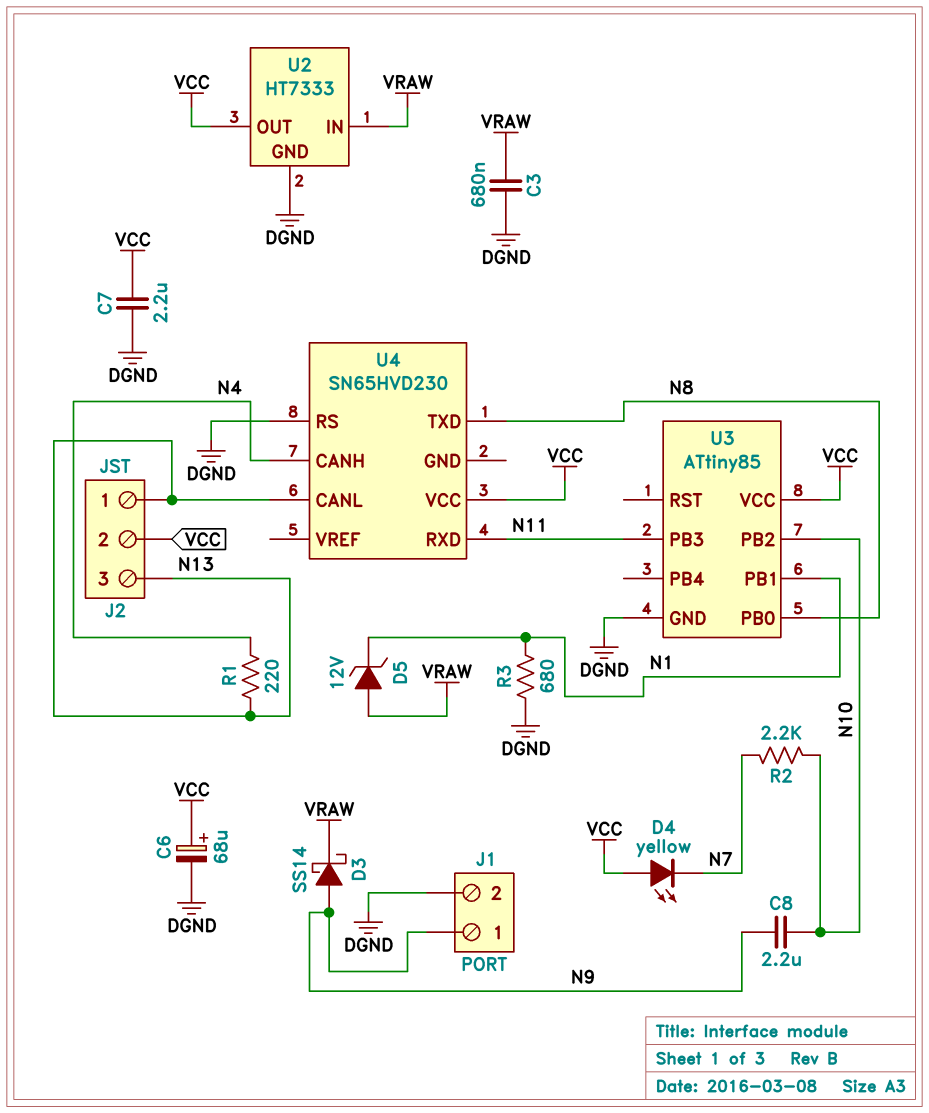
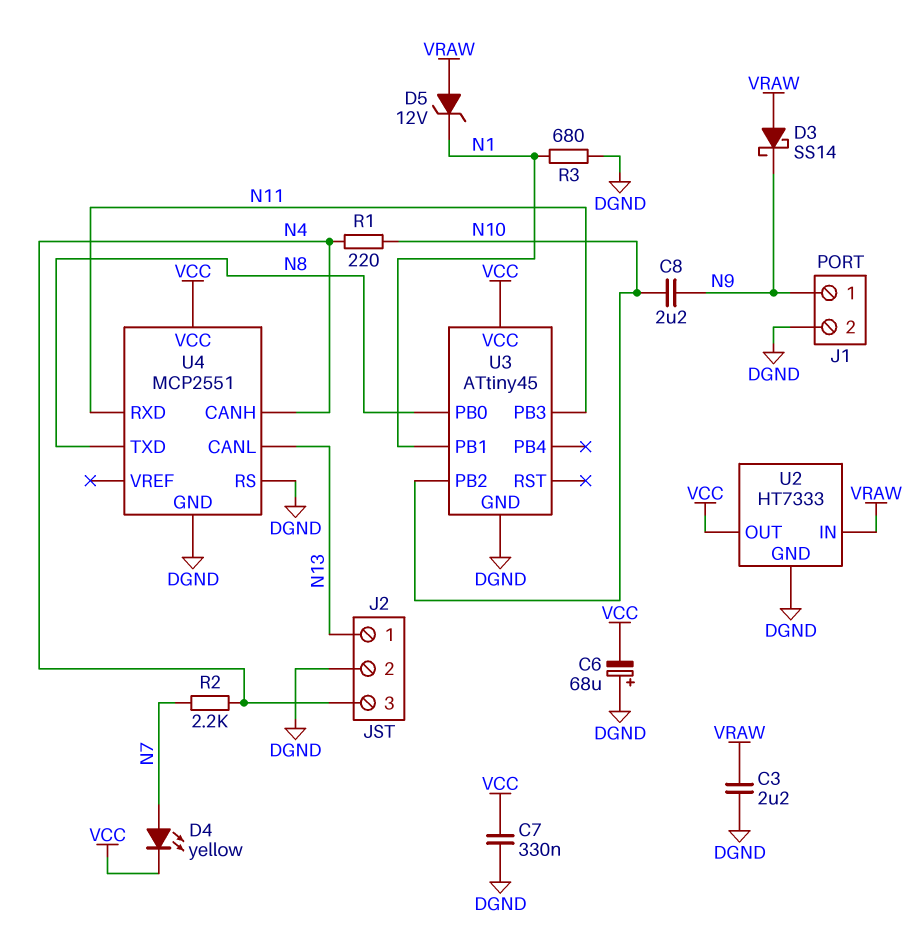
C3: 680nF (DGND, VRAW) -> 2.2uF (DGND, VRAW)
C6: 68uF (plus VCC, minus DGND) -> 68uF (plus DGND, minus VCC)
C7: 2.2uF (DGND, VCC) -> 330nF (DGND, VCC)
D3: schottky SS14 (A N9, K VRAW) -> schottky SS14 (A VRAW, K N9)
D4: LED yellow (A VCC, K N7) -> LED yellow (A N7, K VCC)
J2 pin 2: VCC -> DGND
J2 pin 3: N13 -> N4
R1: 220 (N4, N13) -> 220 (N4, N10)
R2: 2.2k (N7, N10) -> 2.2k (N4, N7)
U3: ATtiny85 -> ATtiny45
U4: SN65HVD230 -> MCP2551
U4 pin GND: none -> DGND

